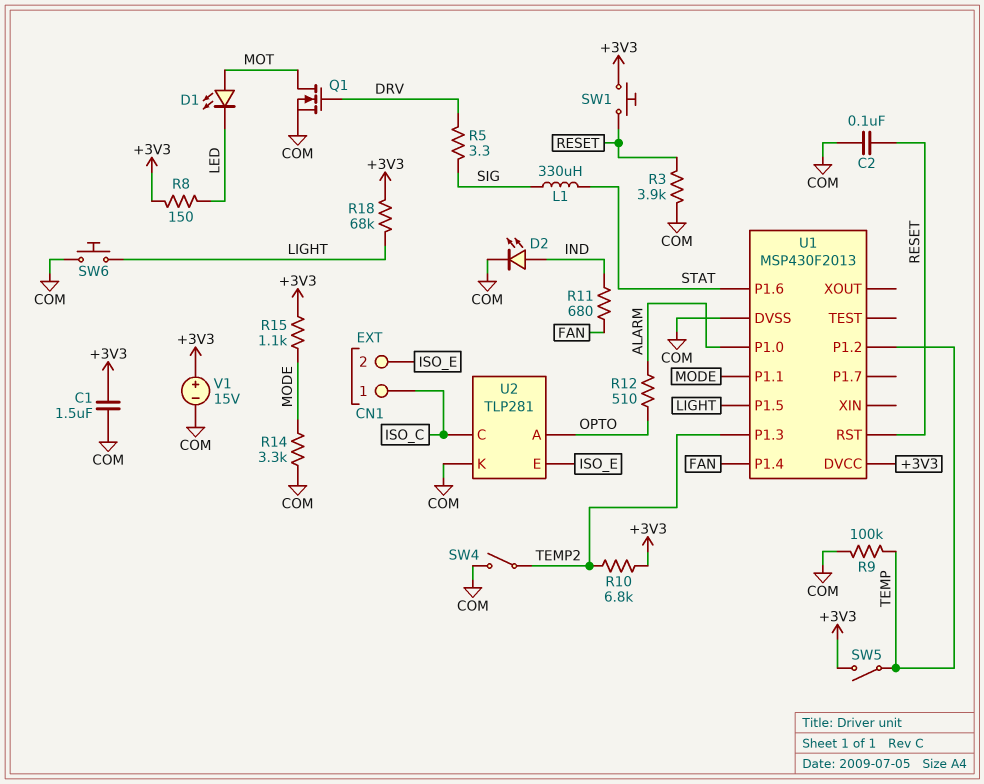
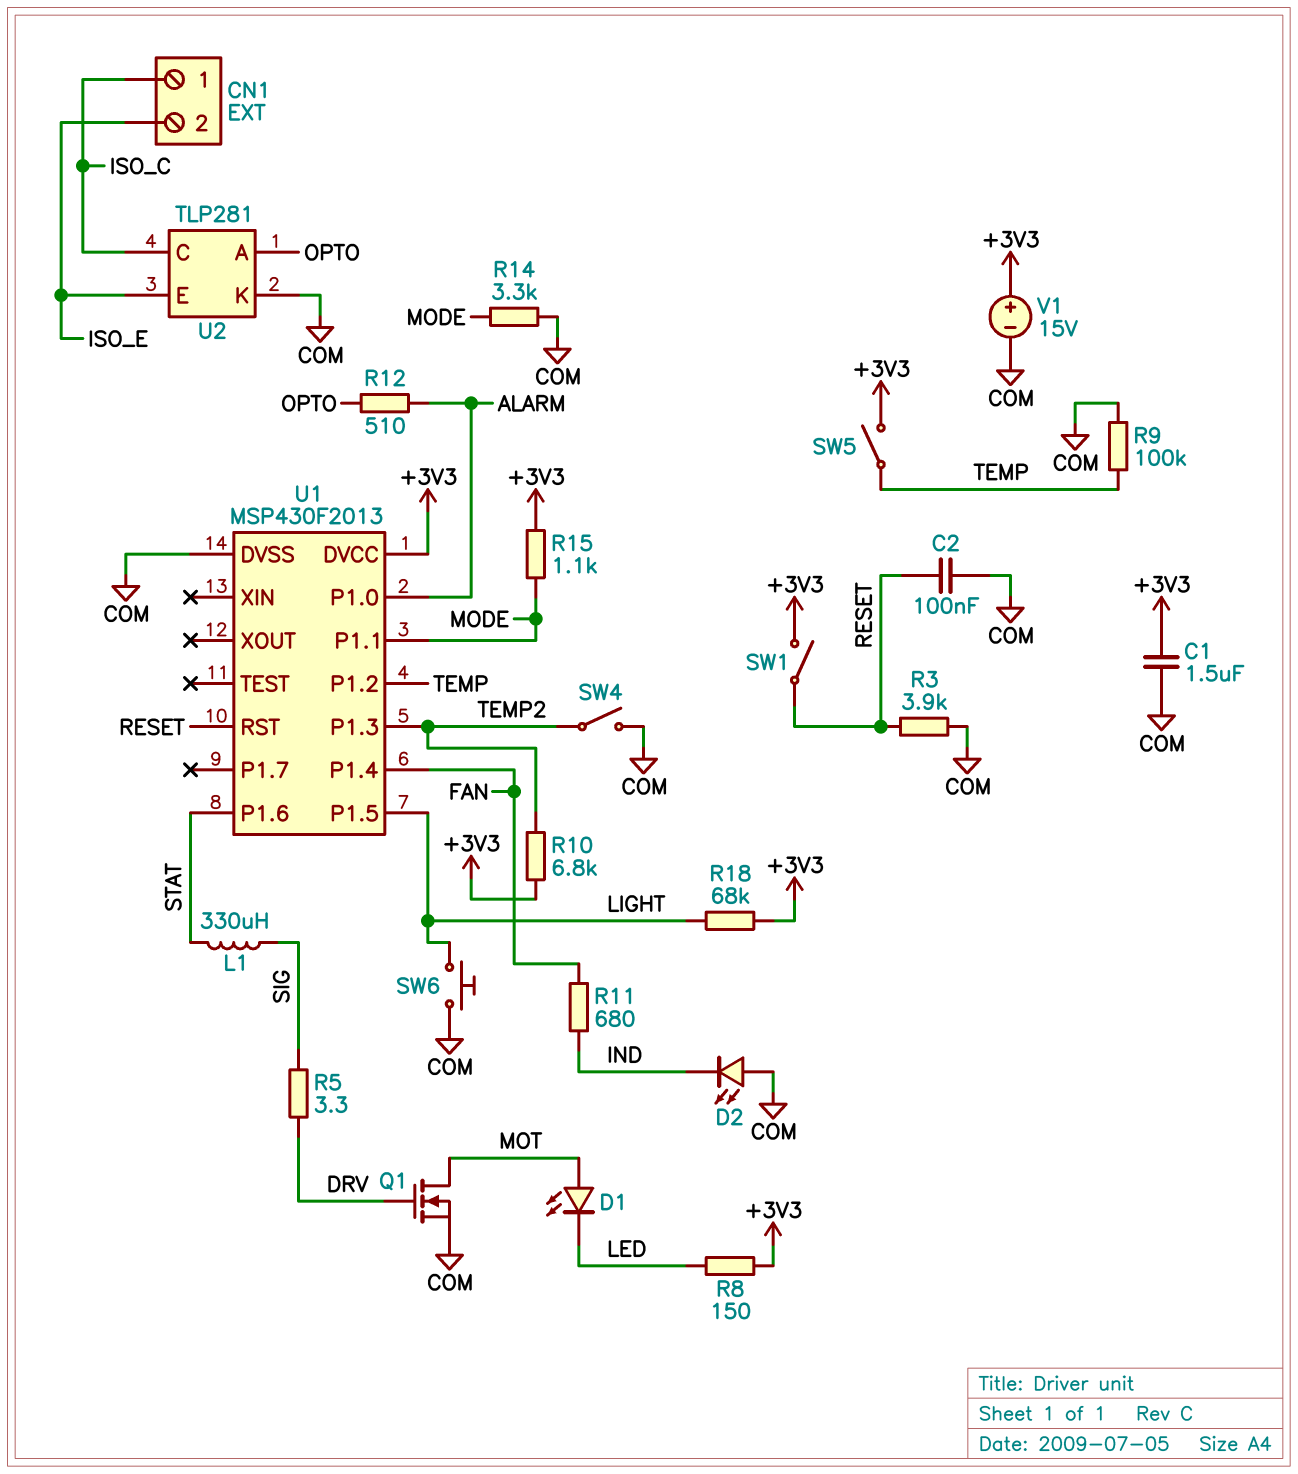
D2: LED (A IND, K COM) -> LED (A COM, K IND)
SW1: button (+3V3, RESET) -> switch (+3V3, RESET)

